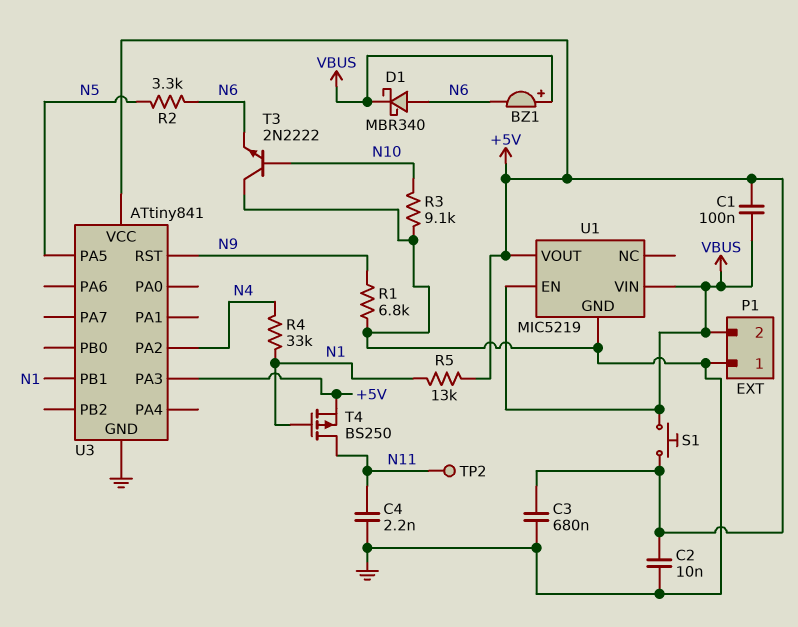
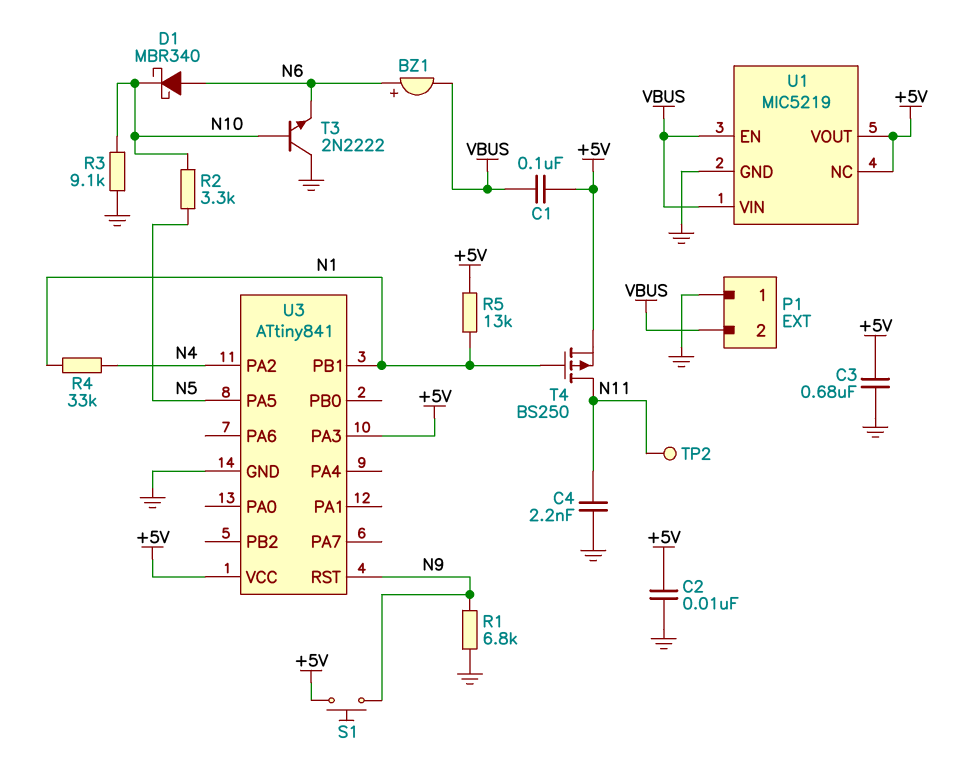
BZ1: buzzer (plus VBUS, minus N6) -> buzzer (plus N6, minus VBUS)
D1: schottky MBR340 (A N6, K VBUS) -> schottky MBR340 (A N6, K N10)
R2: 3.3k (N5, N6) -> 3.3k (N5, N10)
S1: button (+5V, VBUS) -> button (+5V, N9)
U1 pin NC: none -> +5V

